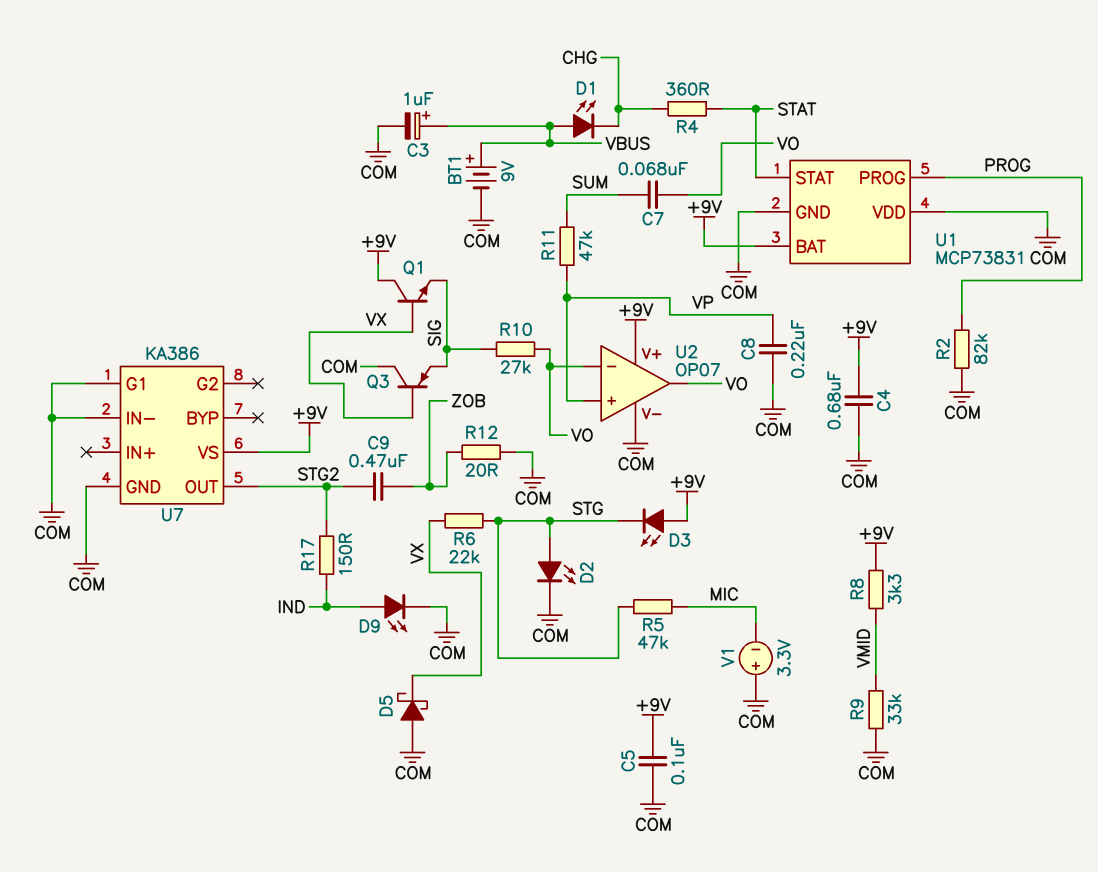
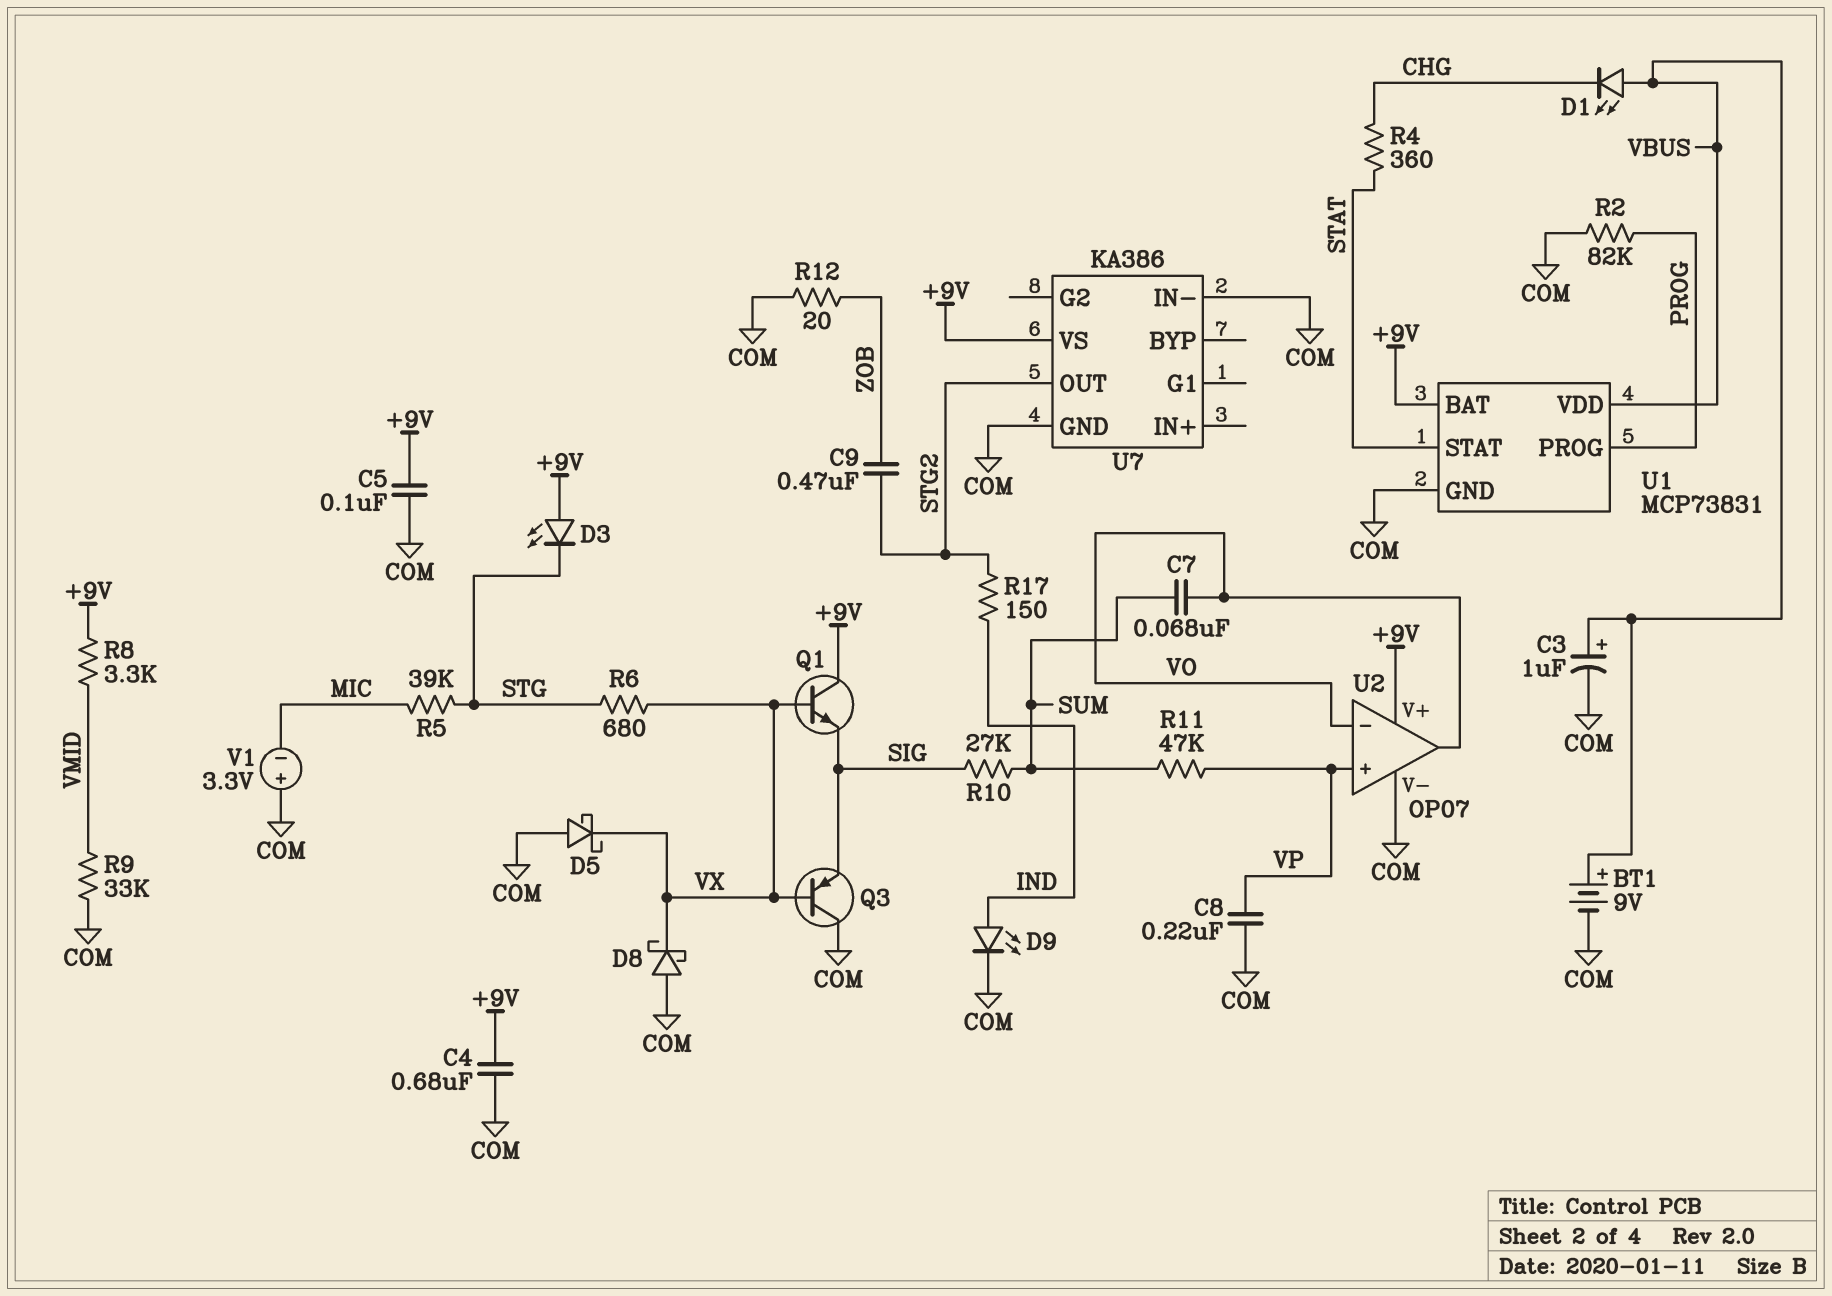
D2: LED (A STG, K COM) -> none
D8: none -> schottky (A COM, K VX)
R5: 47k (MIC, STG) -> 39k (MIC, STG)
R6: 22k (STG, VX) -> 680 (STG, VX)
R10: 27k (SIG, VO) -> 27k (SIG, SUM)
U1 pin VDD: COM -> VBUS
U7 pin G1: COM -> none

